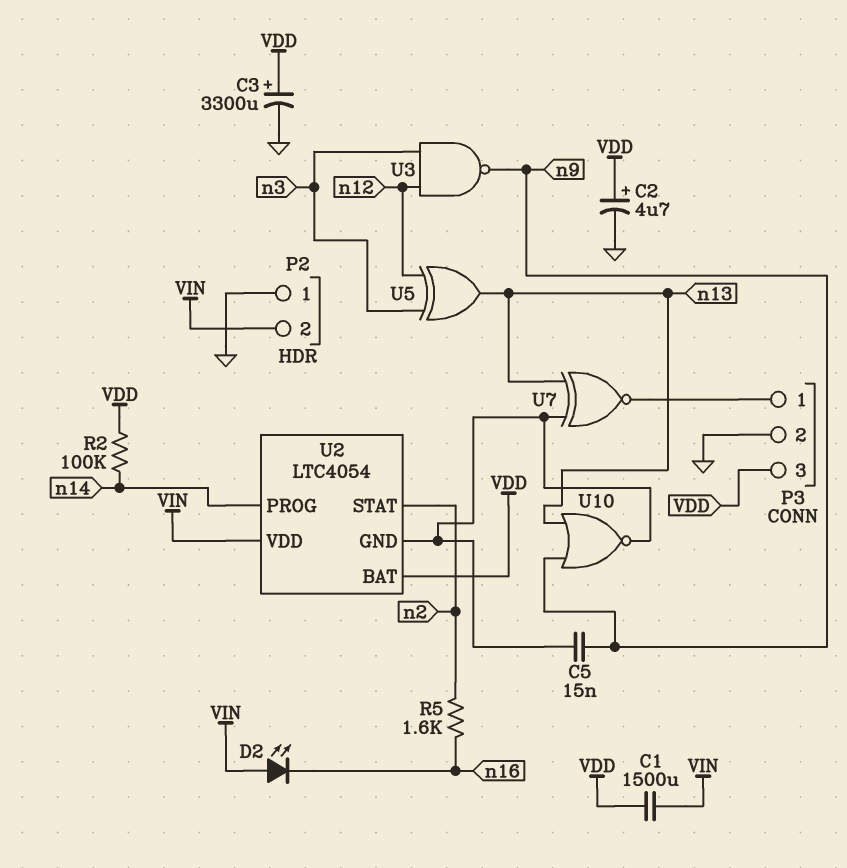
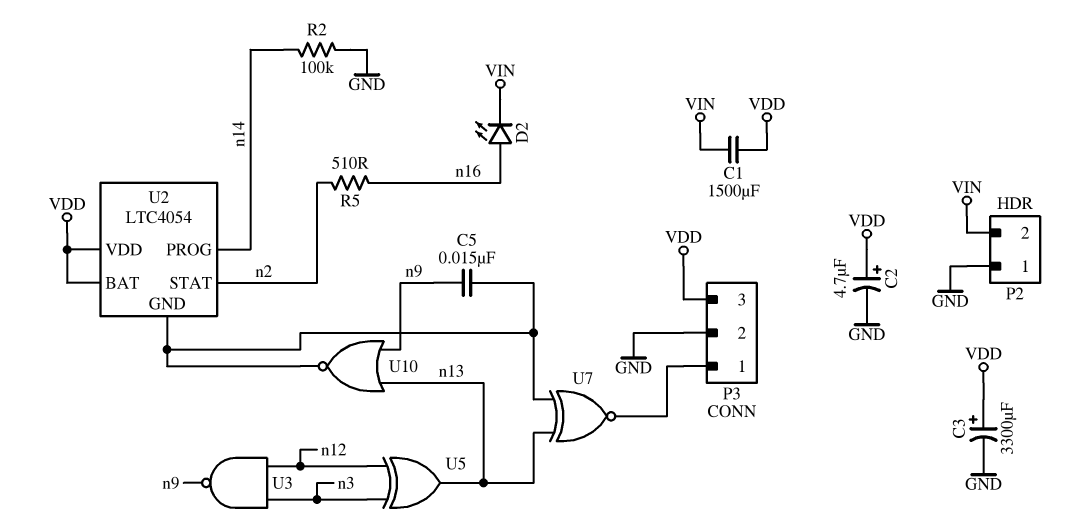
D2: LED (A VIN, K n16) -> LED (A n16, K VIN)
R2: 100k (VDD, n14) -> 100k (GND, n14)
R5: 1.6k (n2, n16) -> 510 (n2, n16)
U2 pin VDD: VIN -> VDD

